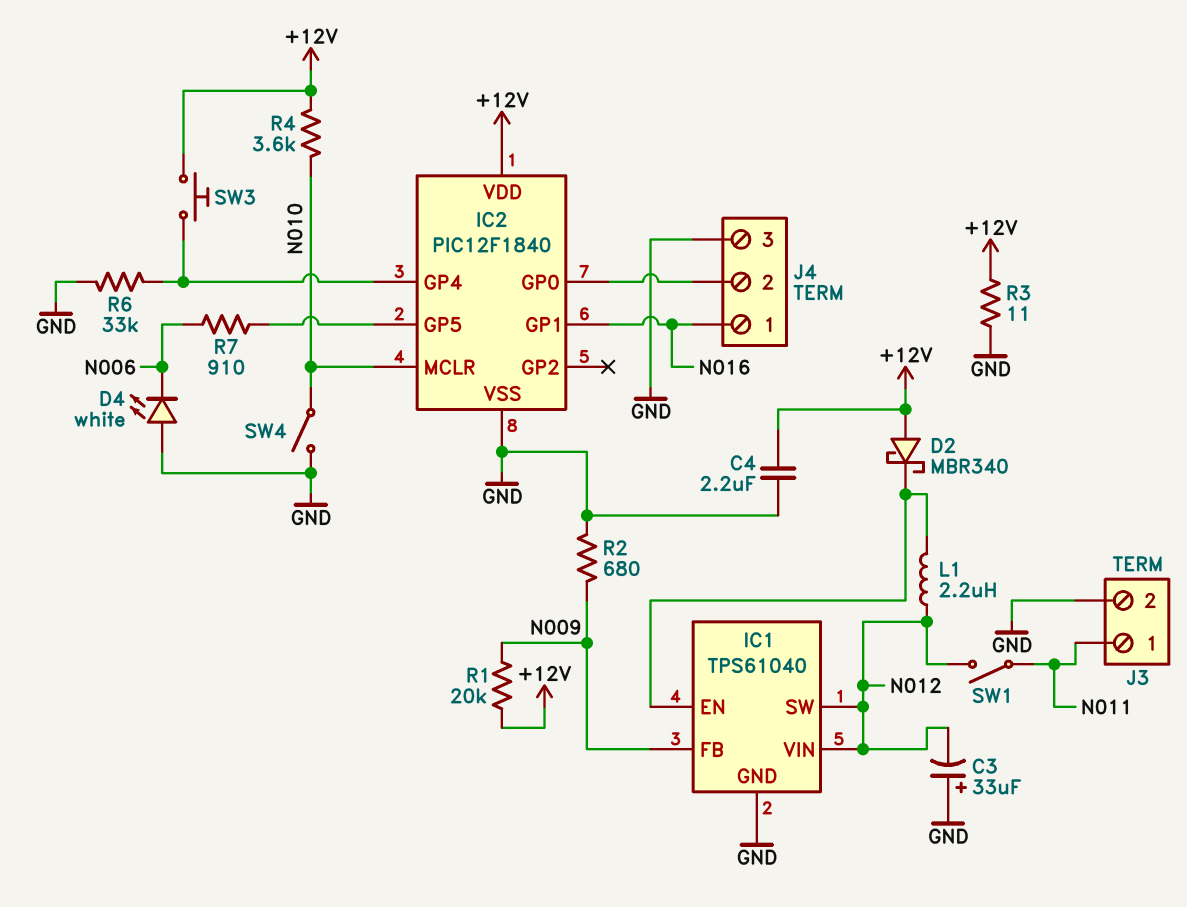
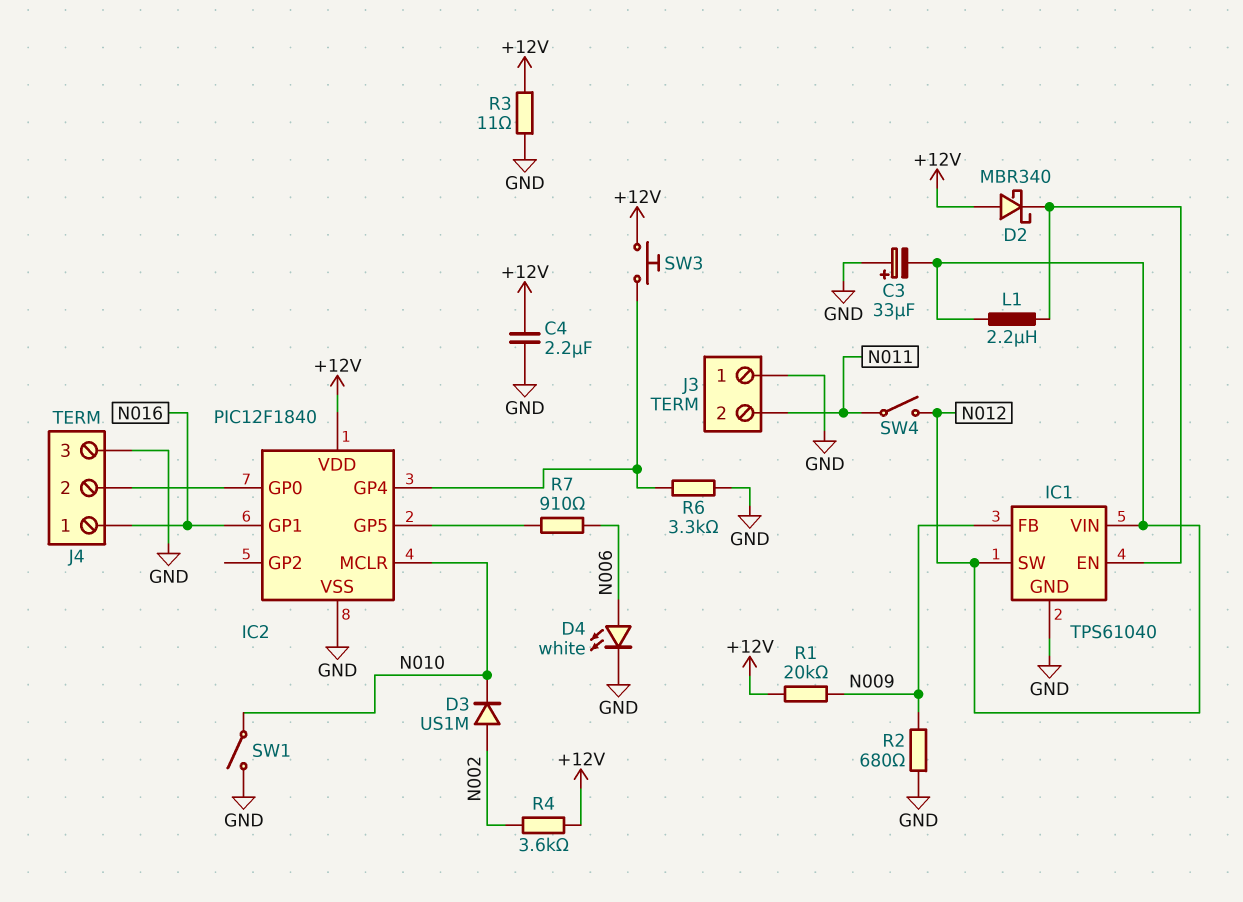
D3: none -> diode US1M (A N002, K N010)
D4: LED white (A GND, K N006) -> LED white (A N006, K GND)
J3 pin 1: N011 -> GND
J3 pin 2: GND -> N011
R4: 3.6k (+12V, N010) -> 3.6k (+12V, N002)
R6: 33k (GND, IC2/GP4) -> 3.3k (GND, IC2/GP4)
SW1: switch (N011, N012) -> switch (GND, N010)
SW4: switch (GND, N010) -> switch (N011, N012)

